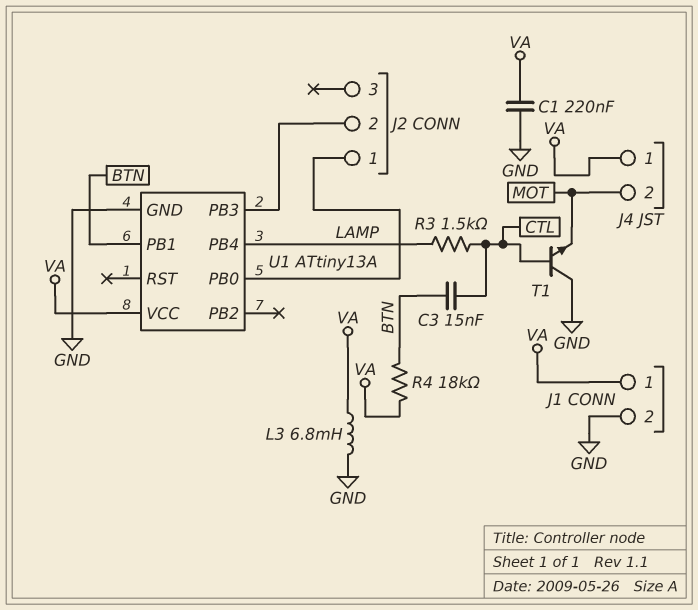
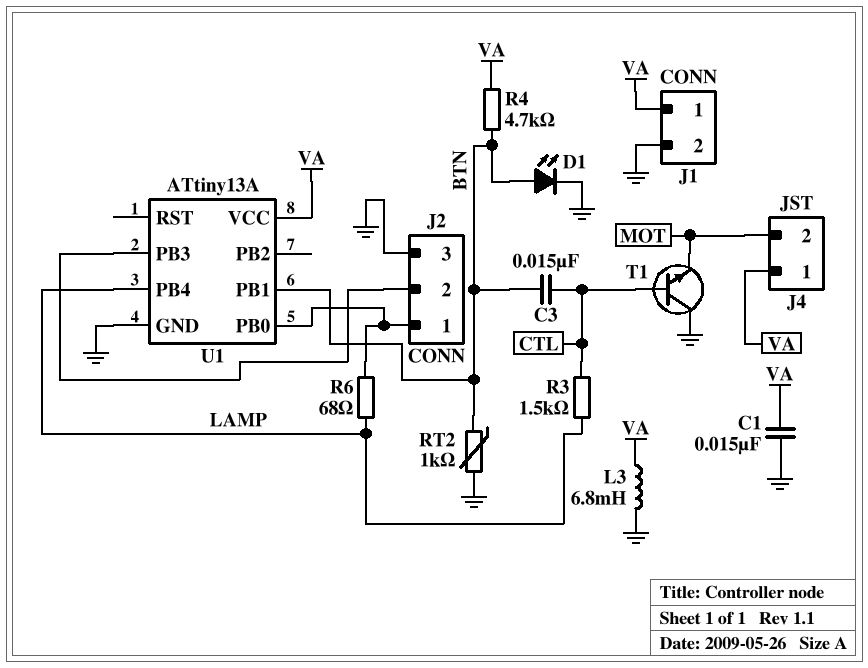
C1: 220nF (GND, VA) -> 15nF (GND, VA)
D1: none -> LED (A BTN, K GND)
J2 pin 3: none -> GND
R4: 18k (BTN, VA) -> 4.7k (BTN, VA)
R6: none -> 68 (J2/1, LAMP)
RT2: none -> 1k (BTN, GND)

